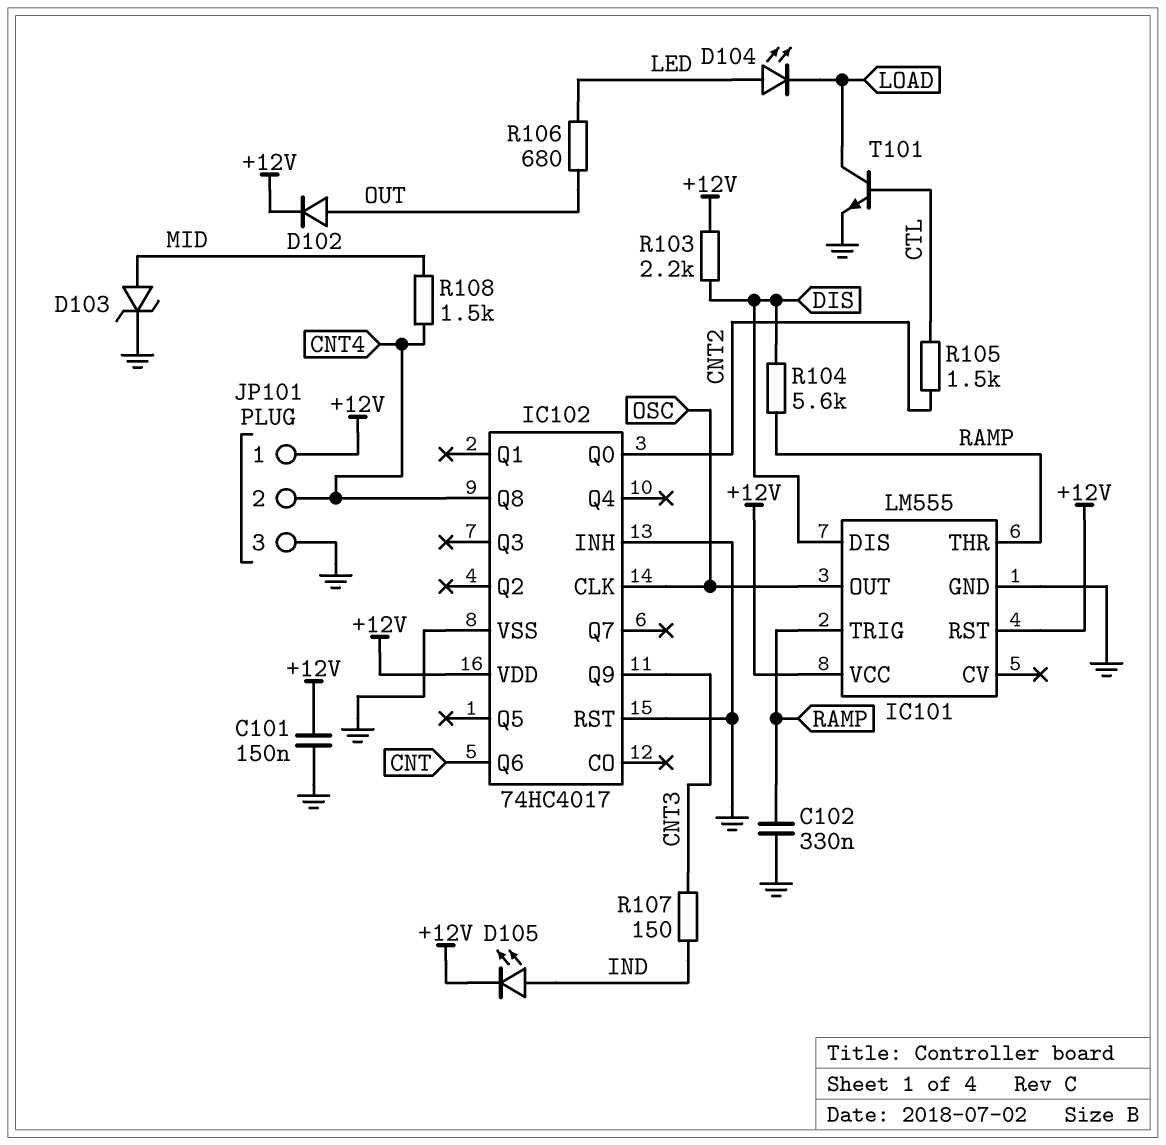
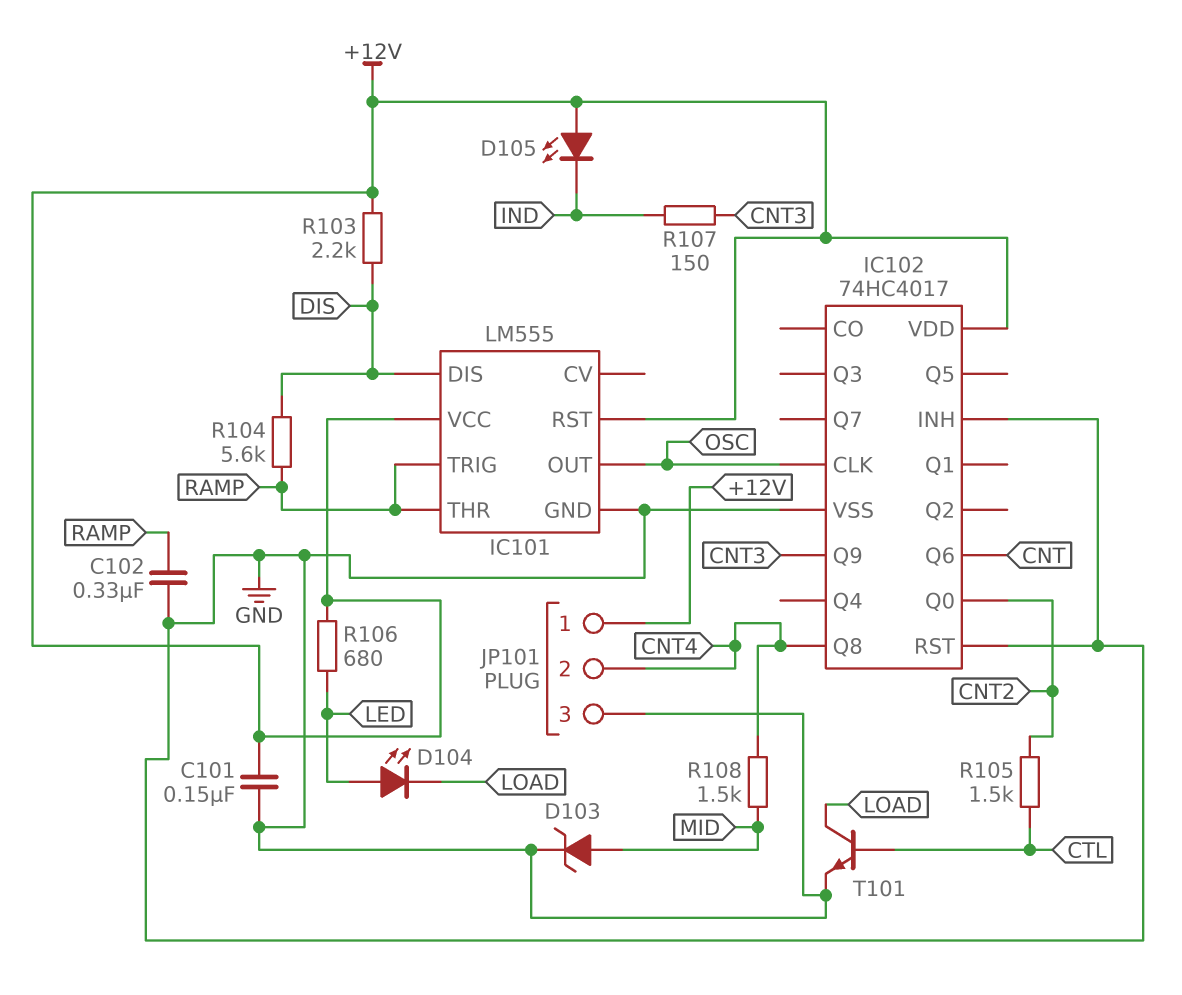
D102: diode (A OUT, K +12V) -> none
D105: LED (A IND, K +12V) -> LED (A +12V, K IND)
R106: 680 (LED, OUT) -> 680 (+12V, LED)

